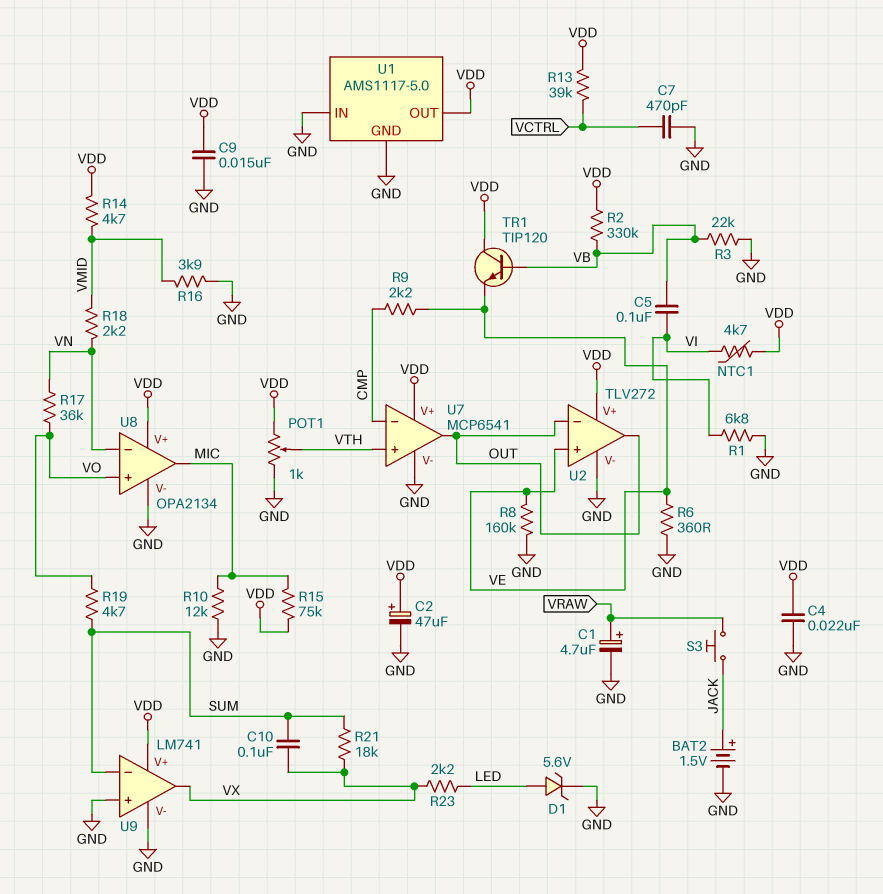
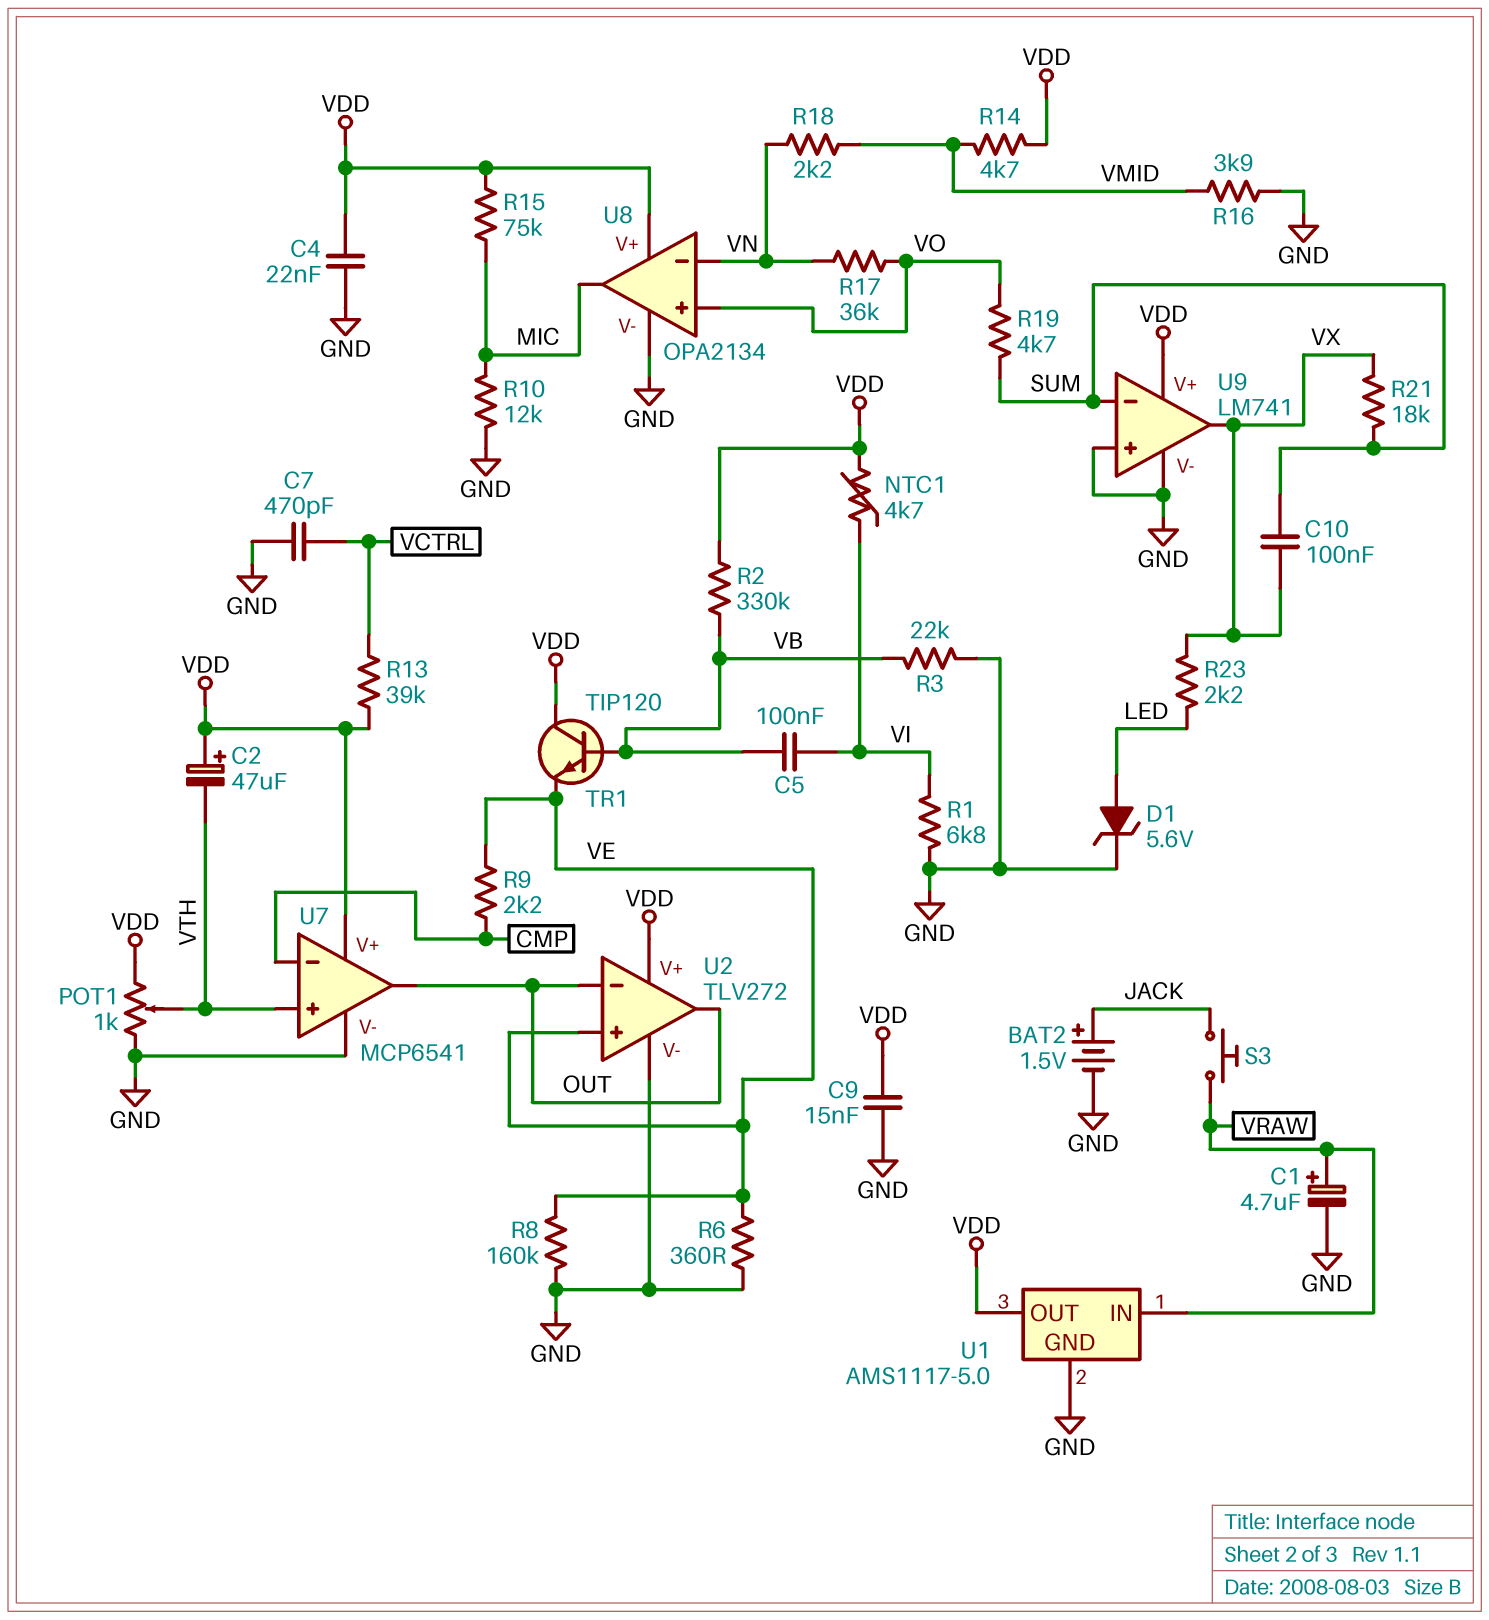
C2: 47uF (plus VDD, minus GND) -> 47uF (plus VDD, minus VTH)
U1 pin IN: GND -> VRAW

